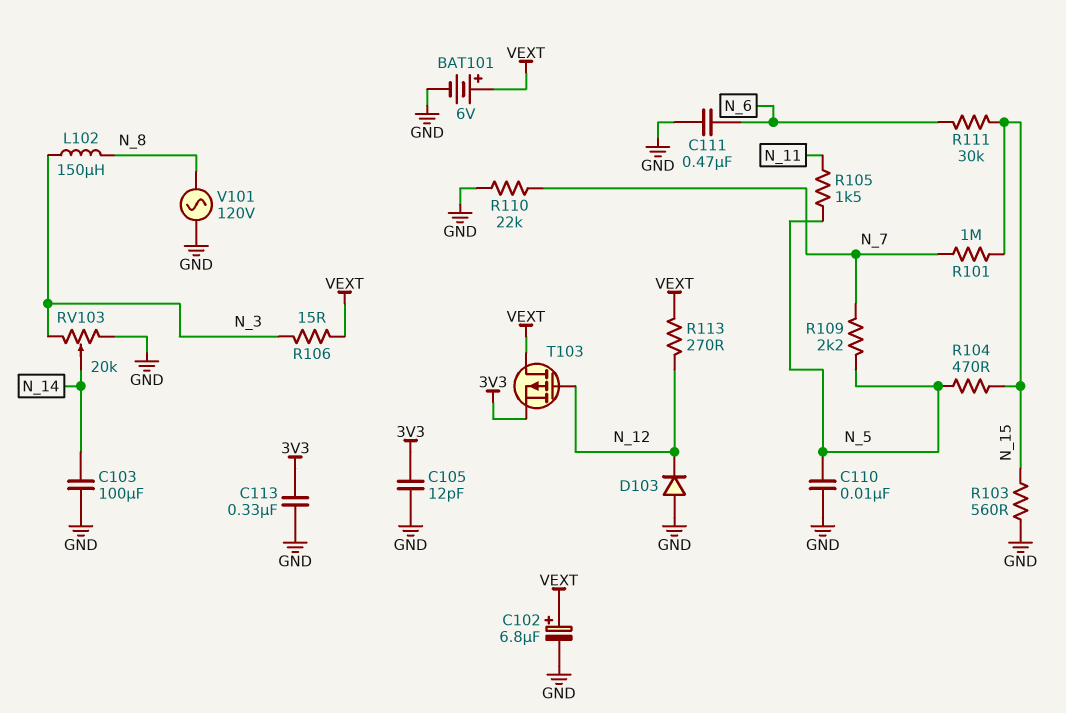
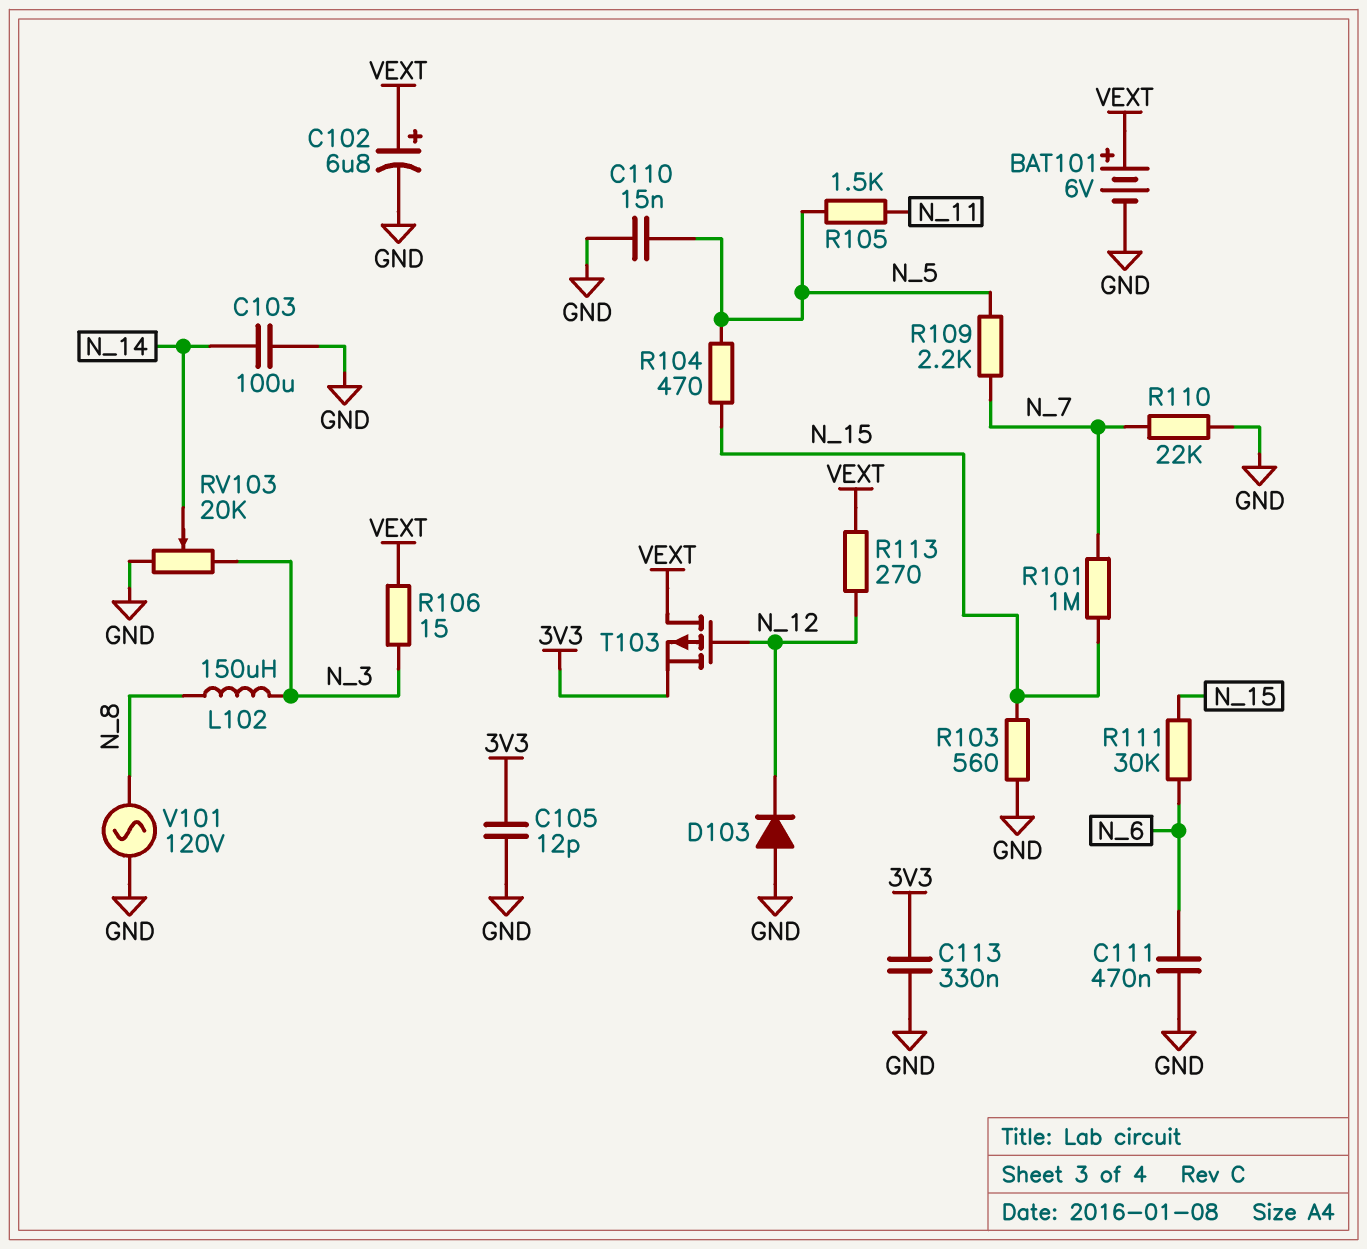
C110: 10nF (GND, N_5) -> 15nF (GND, N_5)

